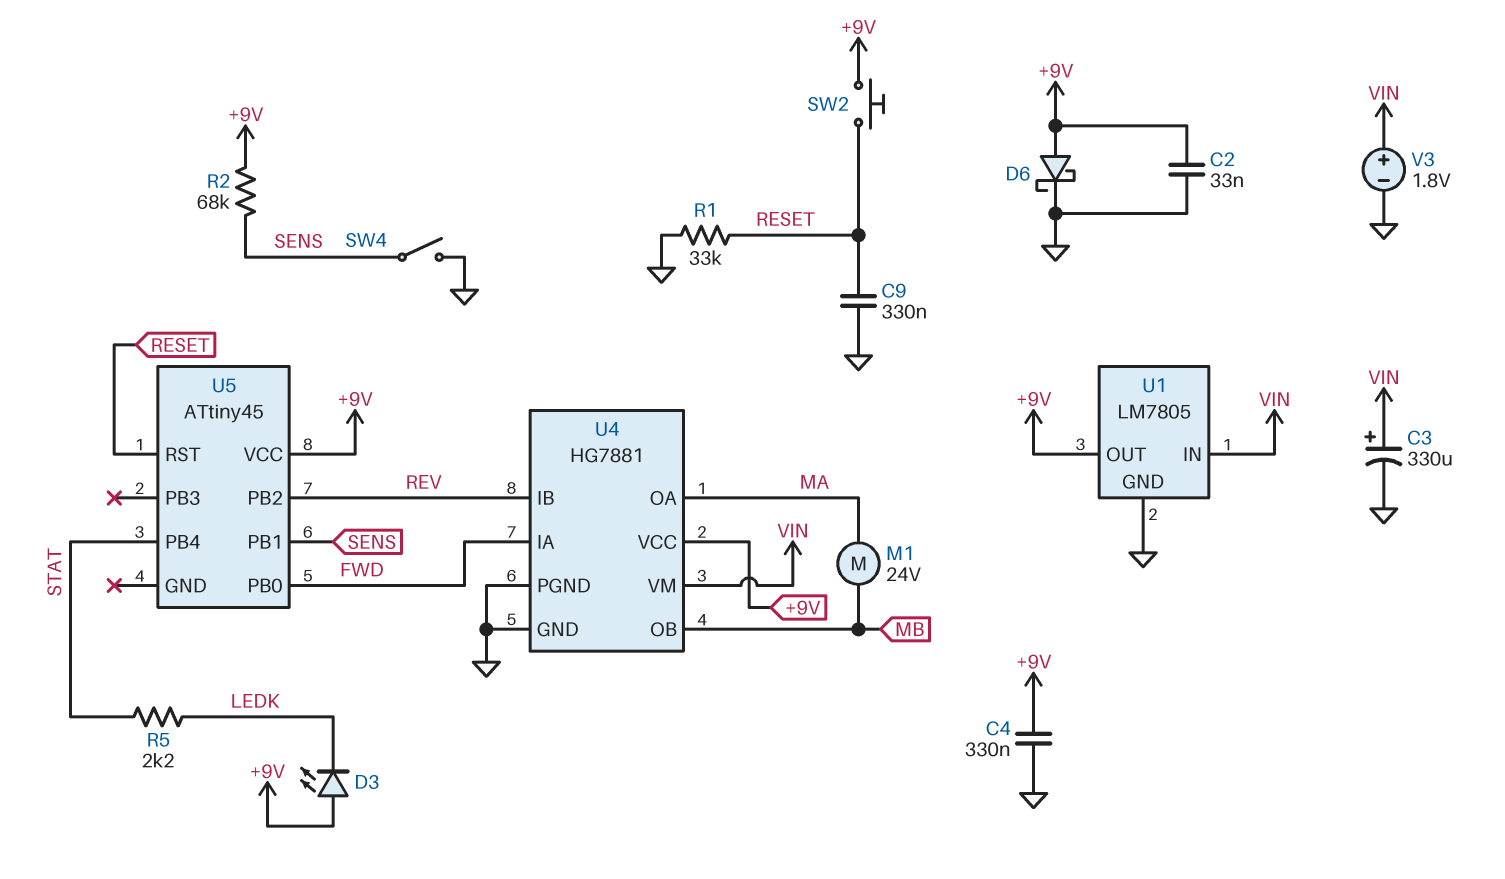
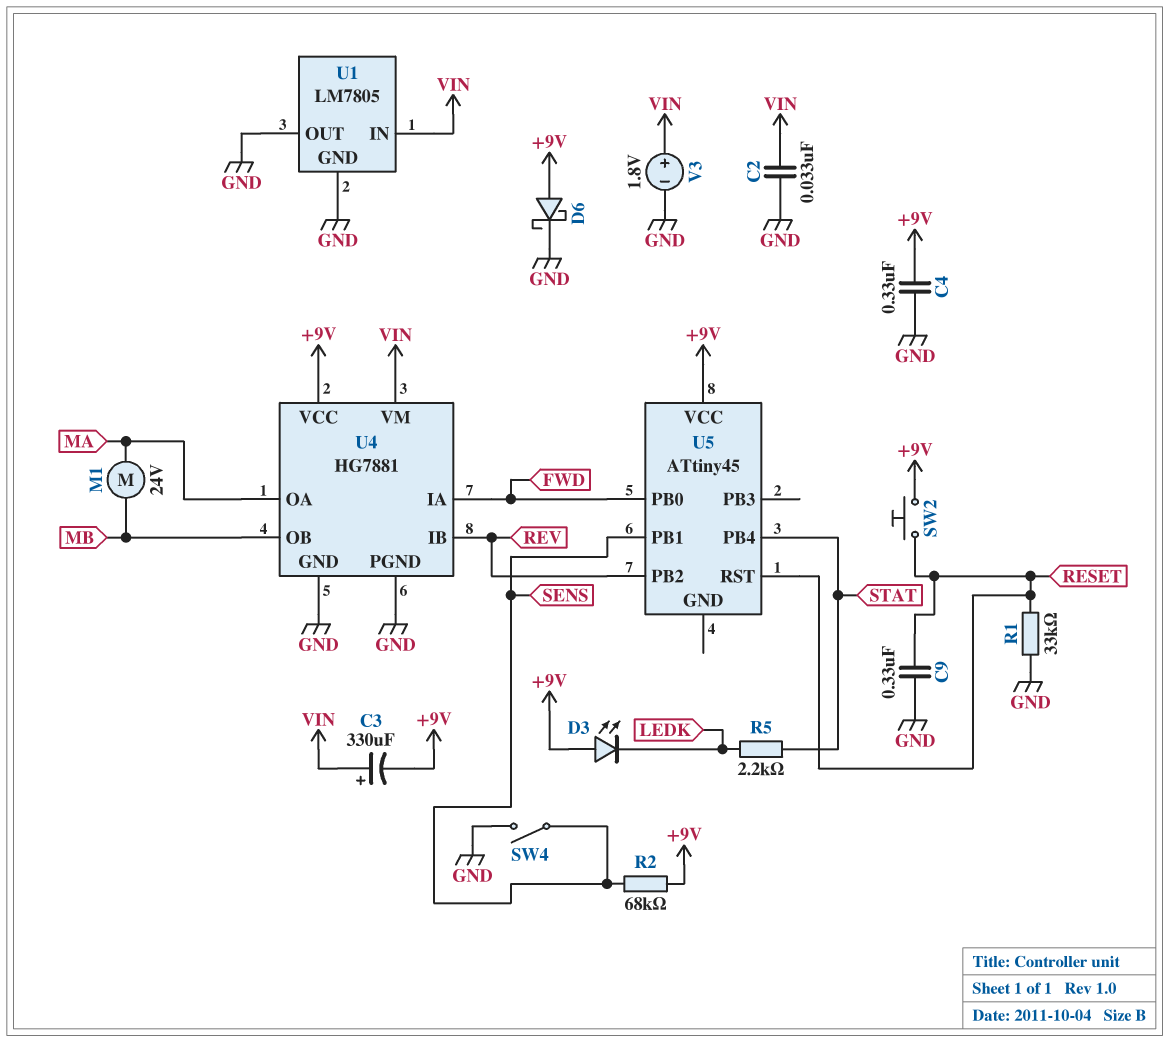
C2: 33nF (+9V, GND) -> 33nF (GND, VIN)
C3: 330uF (plus VIN, minus GND) -> 330uF (plus VIN, minus +9V)
U1 pin OUT: +9V -> GND

